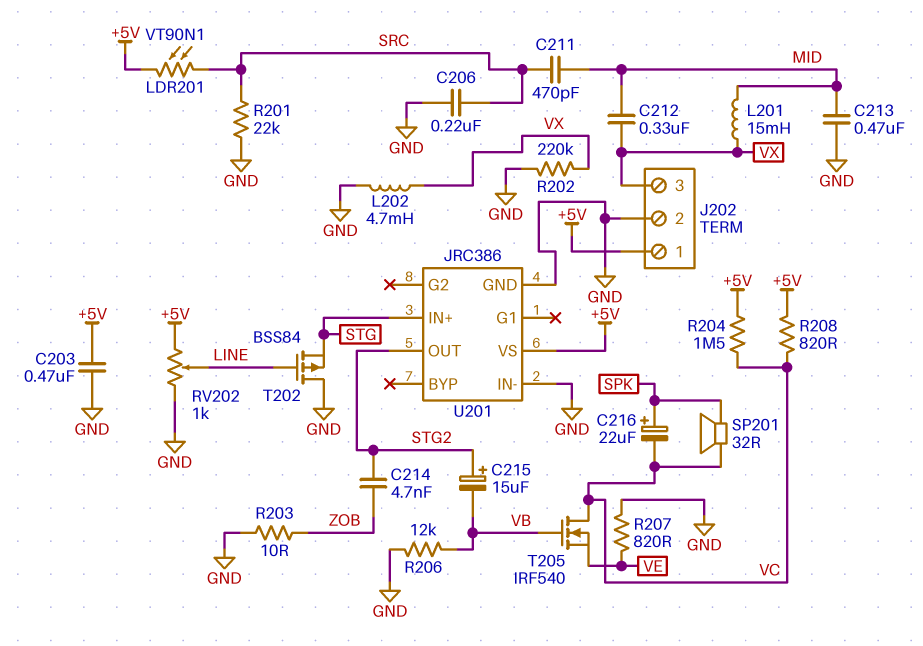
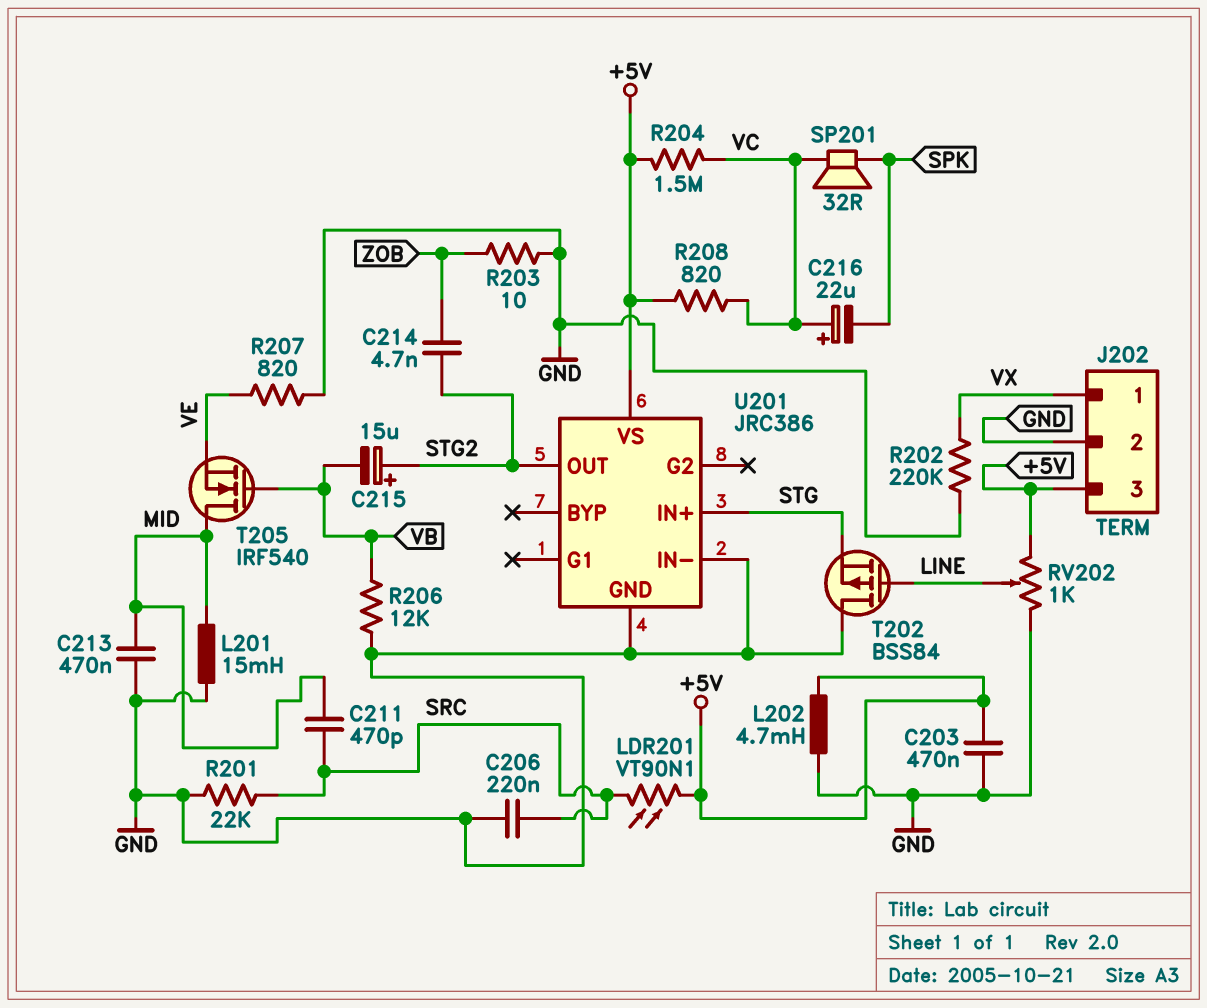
C212: 330nF (MID, VX) -> none
C216: 22uF (plus SPK, minus VC) -> 22uF (plus VC, minus SPK)
J202 pin 1: +5V -> VX
J202 pin 3: VX -> +5V
L201: 15mH (MID, VX) -> 15mH (GND, MID)
L202: 4.7mH (GND, VX) -> 4.7mH (+5V, GND)
T205: NMOS IRF540 (G VB, D VC, S VE) -> NMOS IRF540 (G VB, D MID, S VE)

